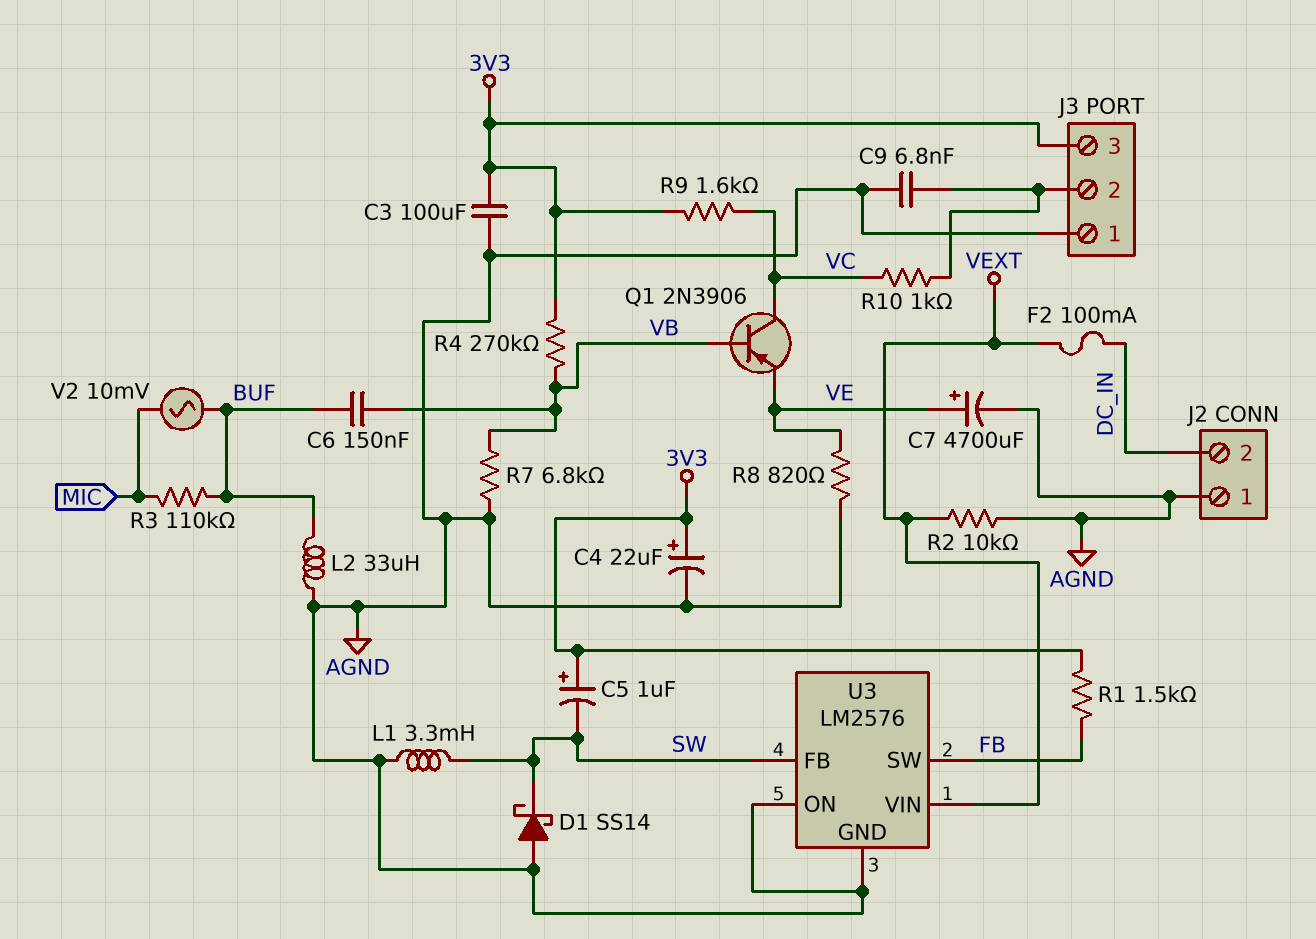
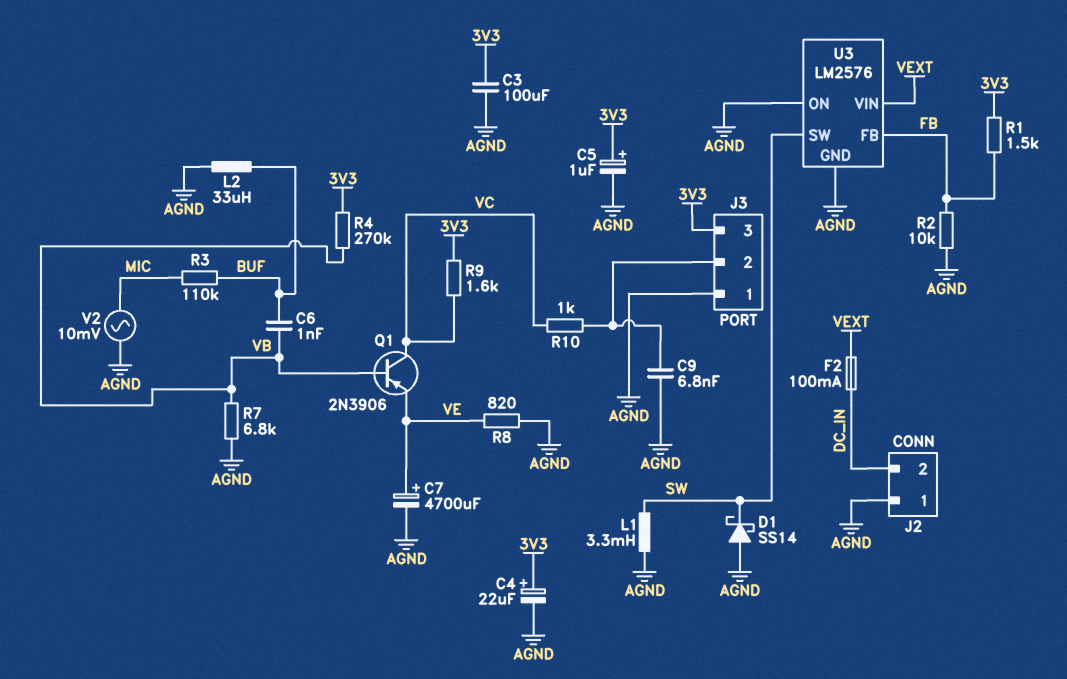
C5: 1uF (plus 3V3, minus SW) -> 1uF (plus 3V3, minus AGND)
C6: 150nF (BUF, VB) -> 1nF (BUF, VB)
R2: 10k (AGND, VEXT) -> 10k (AGND, FB)
U3 pin FB: SW -> FB
U3 pin SW: FB -> SW
V2: AC 10mV (BUF, MIC) -> AC 10mV (AGND, MIC)

